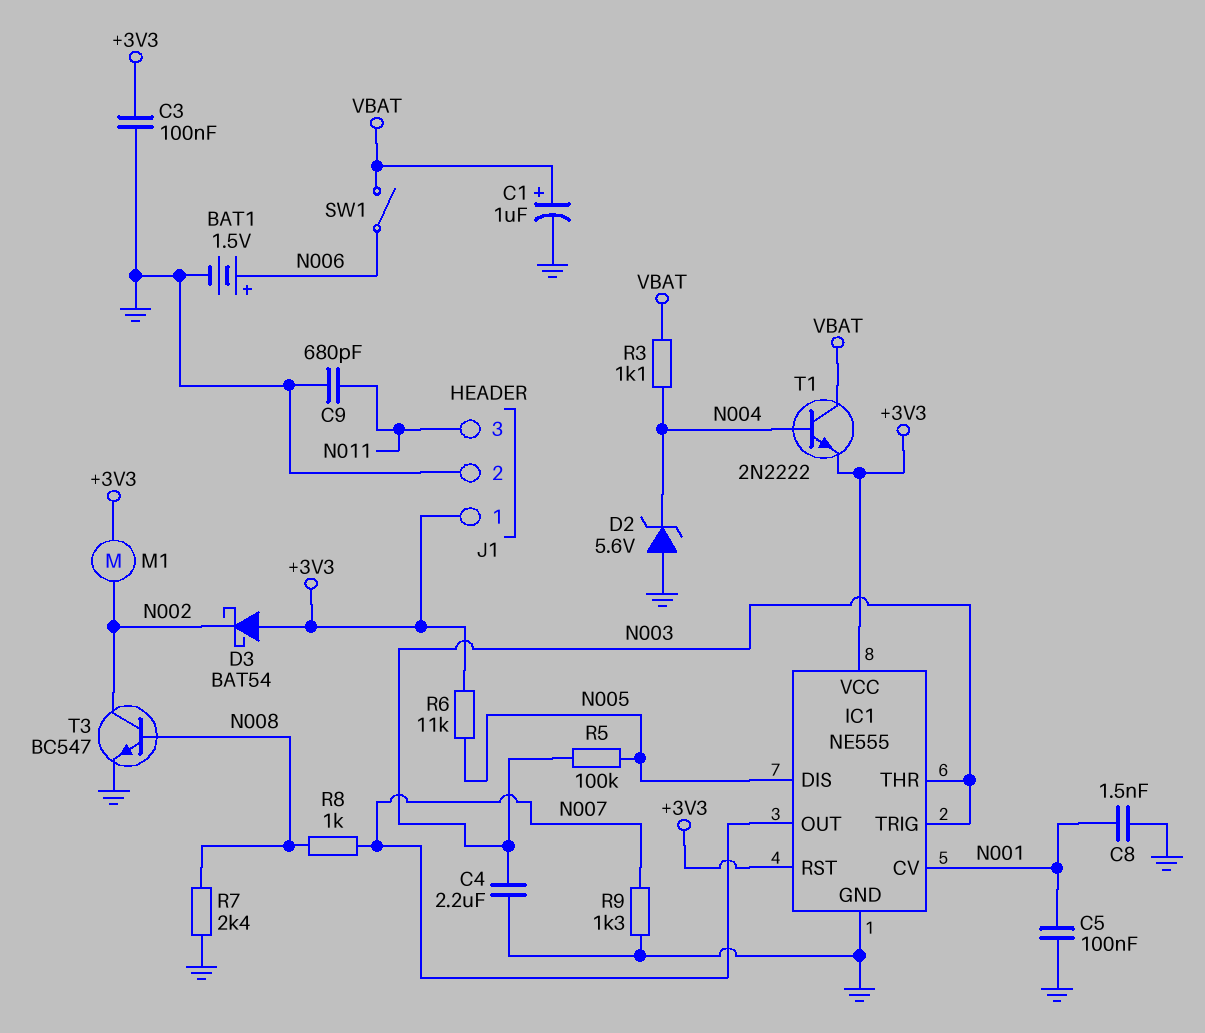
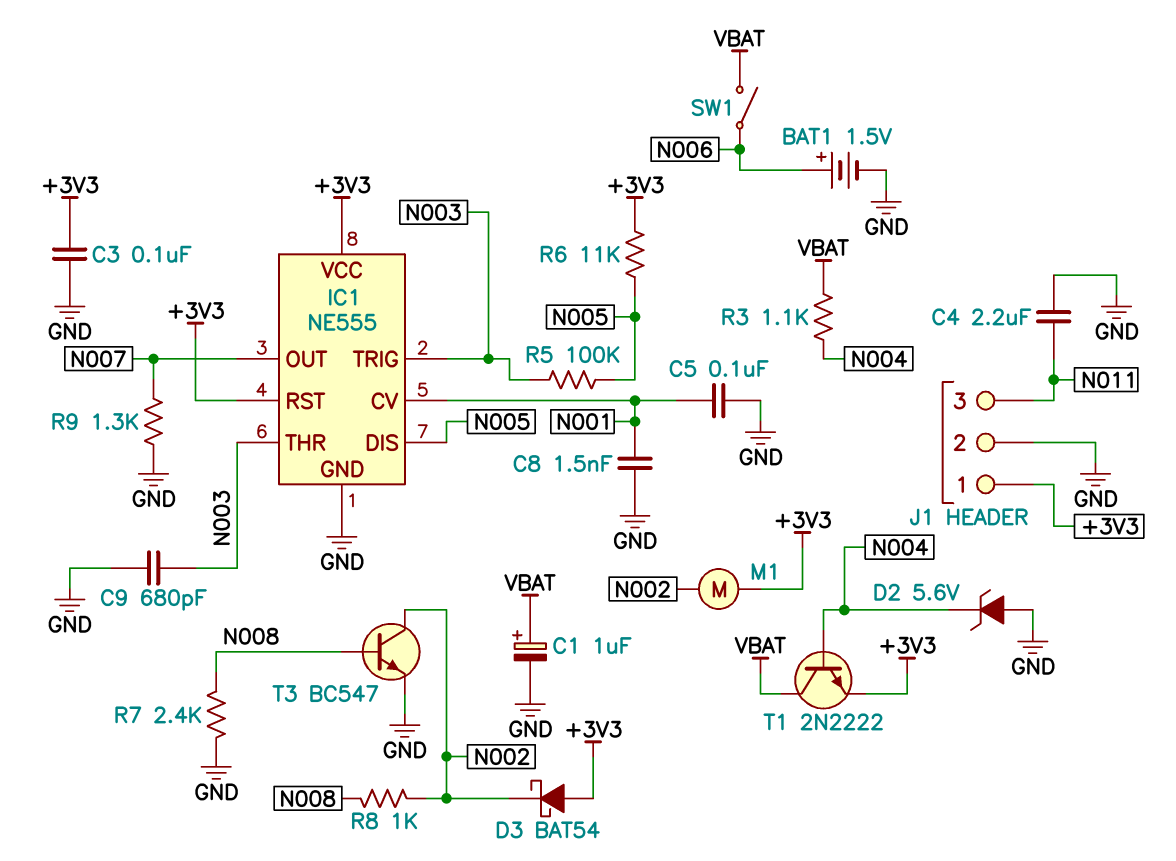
C4: 2.2uF (GND, N003) -> 2.2uF (GND, N011)
C9: 680pF (GND, N011) -> 680pF (GND, N003)
R8: 1k (N007, N008) -> 1k (N002, N008)

